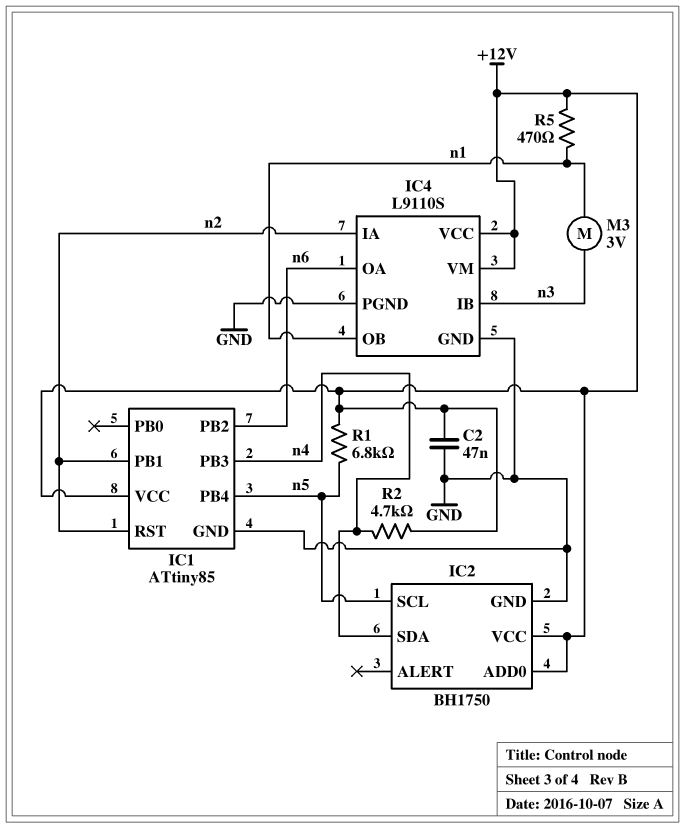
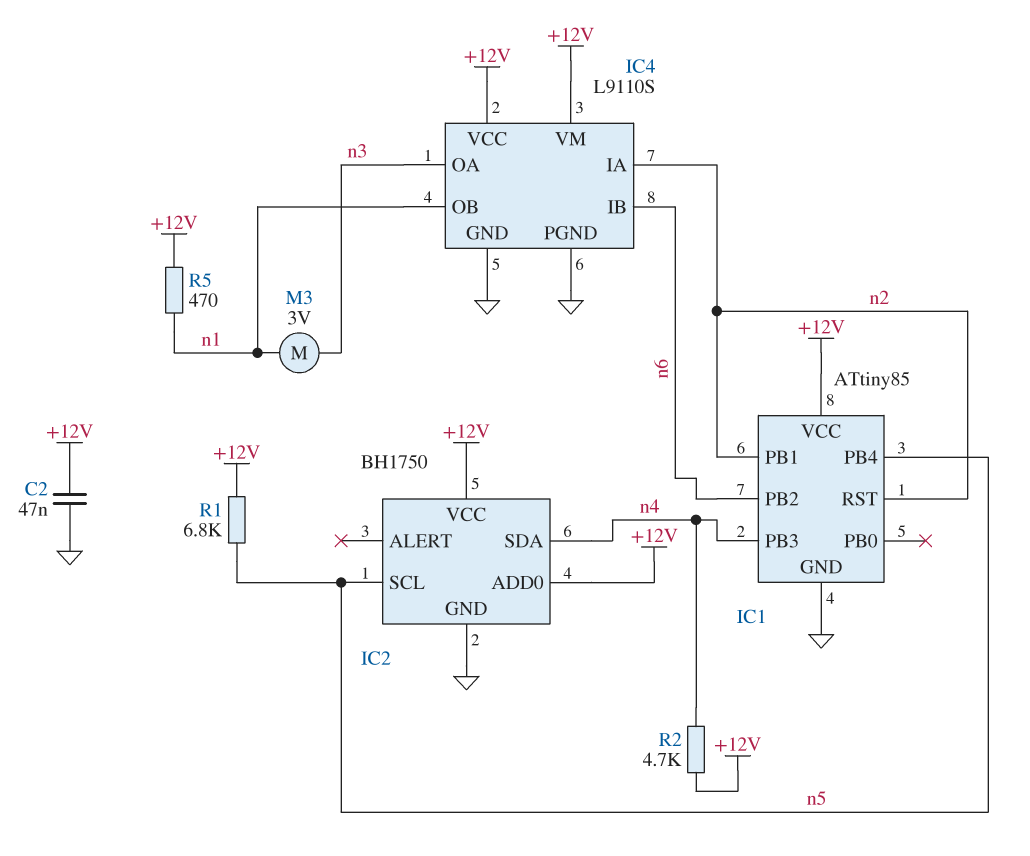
IC4 pin IB: n3 -> n6
IC4 pin OA: n6 -> n3

